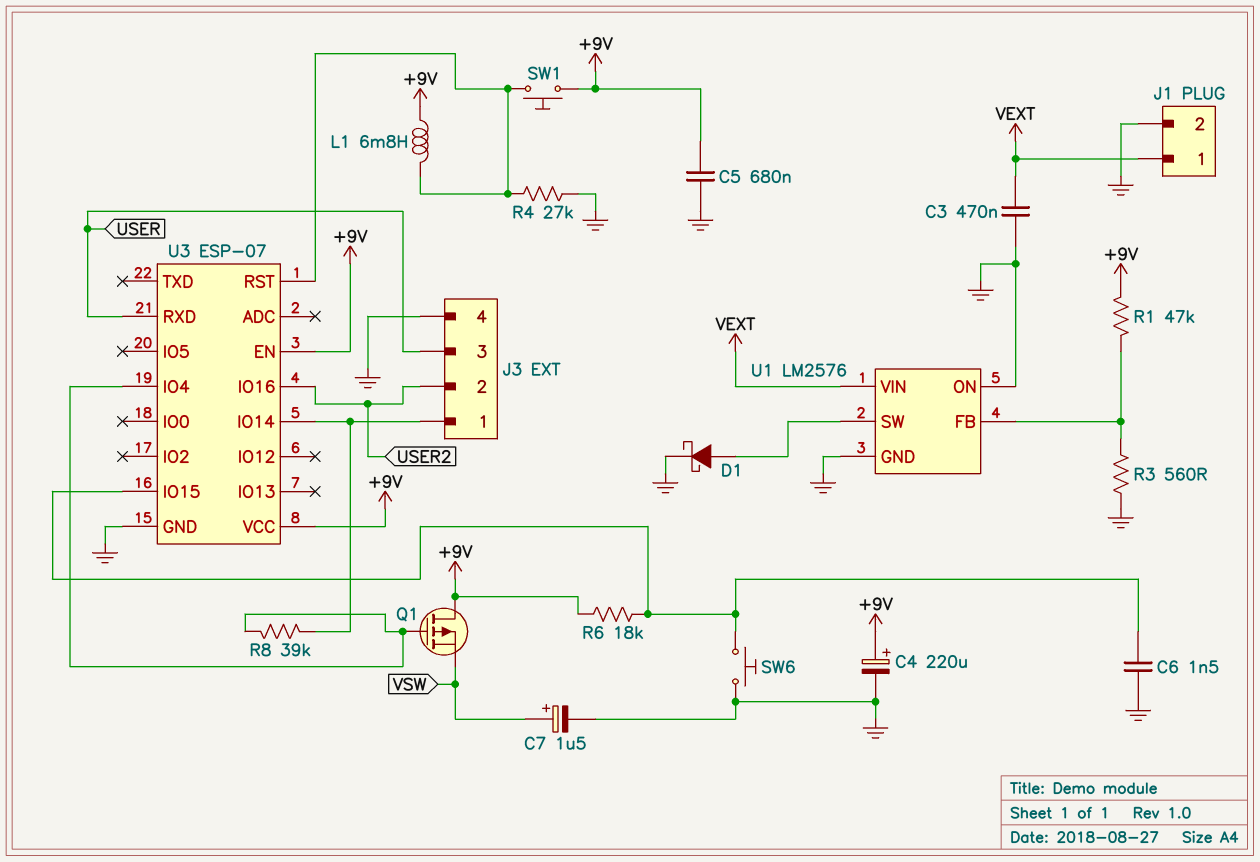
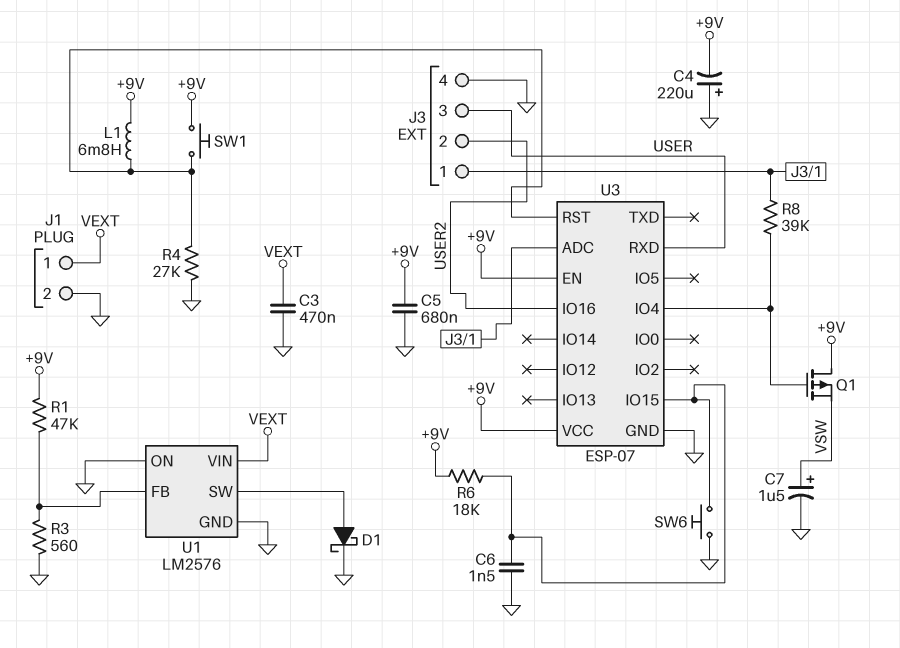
C4: 220uF (plus +9V, minus GND) -> 220uF (plus GND, minus +9V)
U3 pin ADC: none -> J3/1
U3 pin IO14: J3/1 -> none

